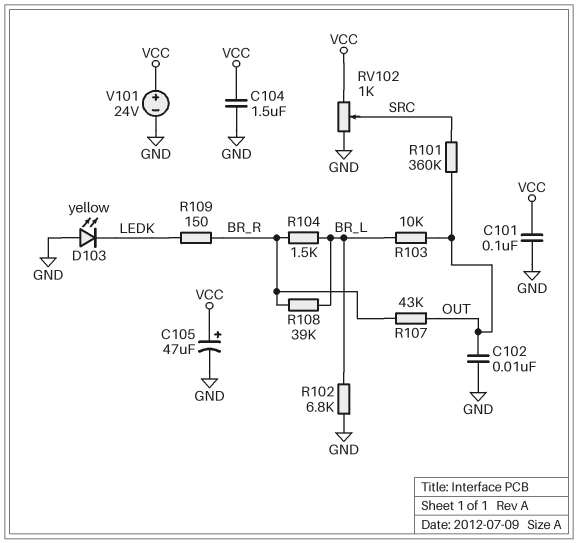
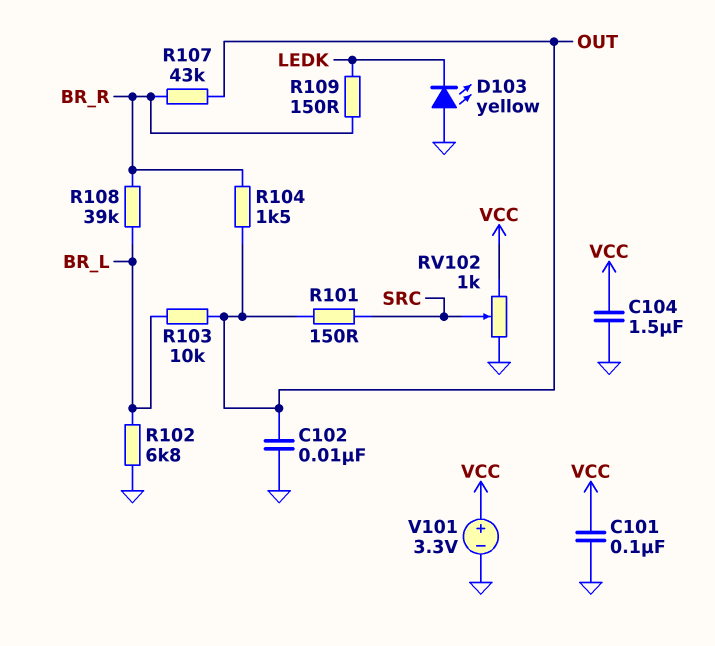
C105: 47uF (plus VCC, minus GND) -> none
R101: 360k (OUT, SRC) -> 150 (OUT, SRC)
R104: 1.5k (BR_L, BR_R) -> 1.5k (BR_R, OUT)
V101: 24V (plus VCC, minus GND) -> 3.3V (plus VCC, minus GND)

